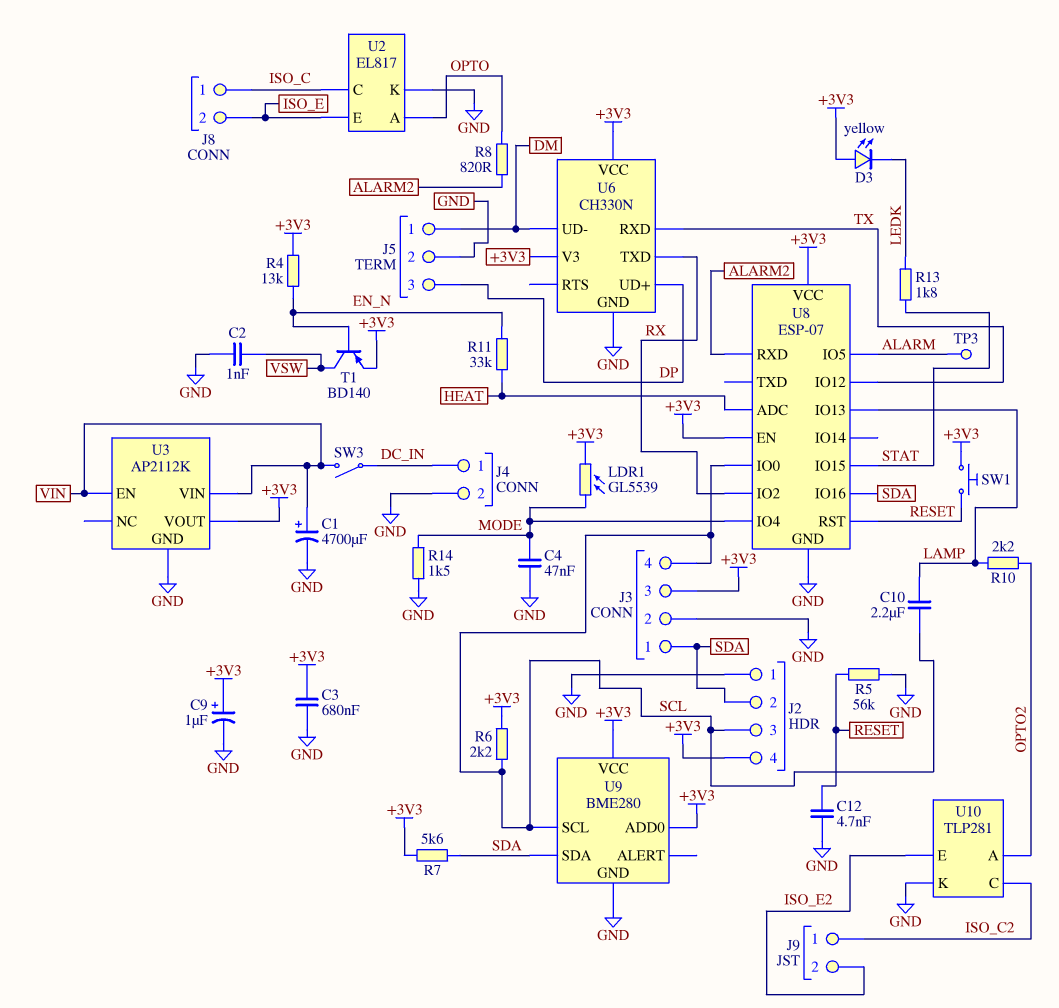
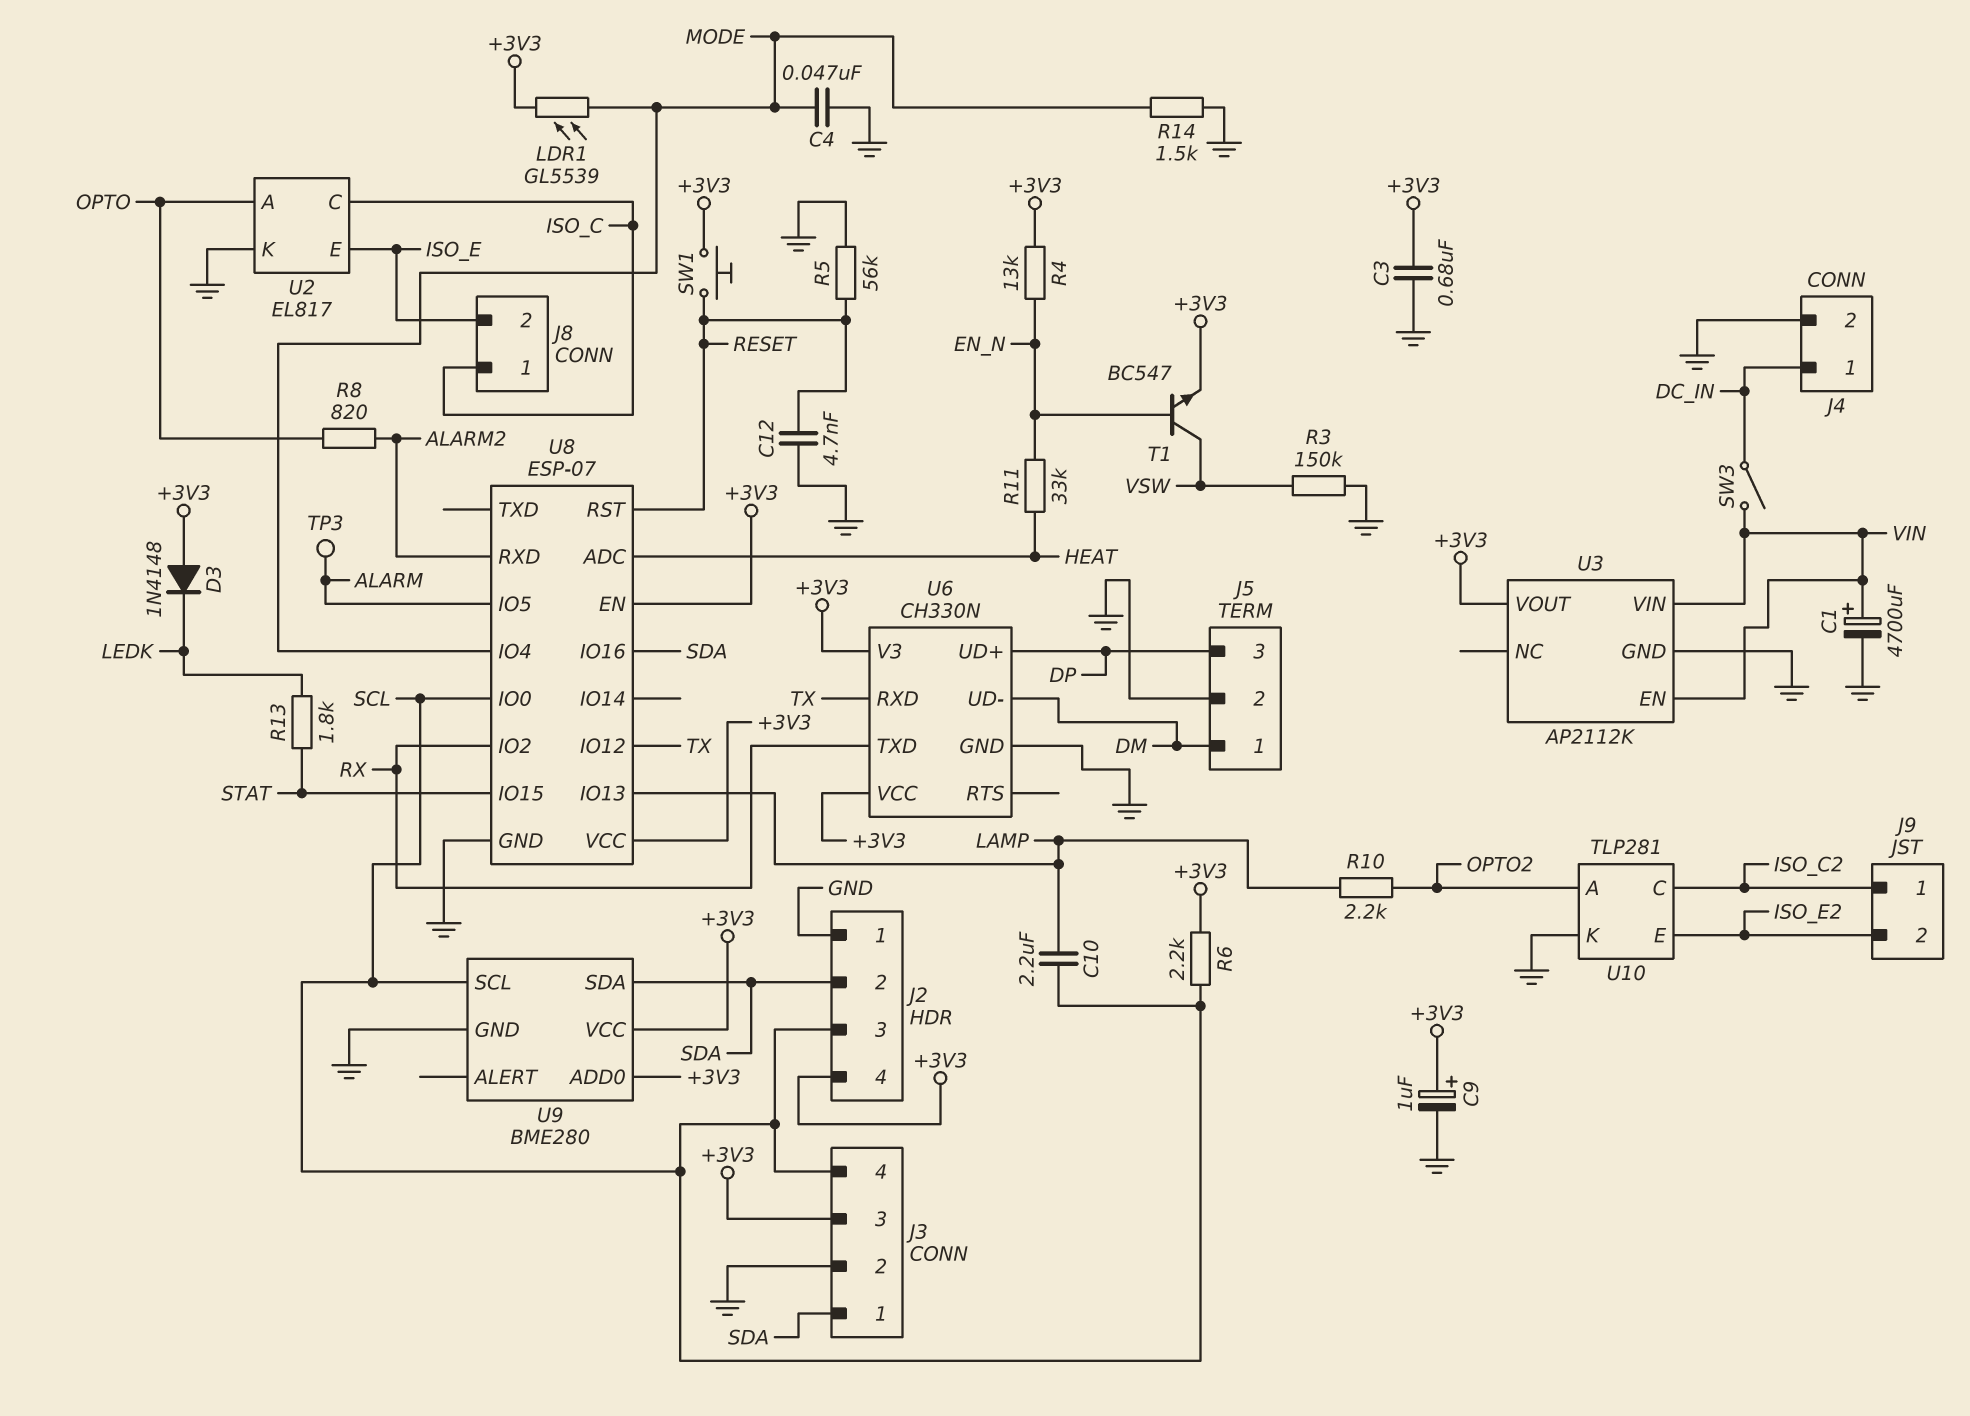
C2: 1nF (GND, VSW) -> none
D3: LED yellow (A +3V3, K LEDK) -> diode 1N4148 (A +3V3, K LEDK)
R3: none -> 150k (GND, VSW)
R7: 5.6k (+3V3, SDA) -> none
T1: PNP BD140 (B EN_N, C VSW, E +3V3) -> NPN BC547 (B EN_N, C VSW, E +3V3)

